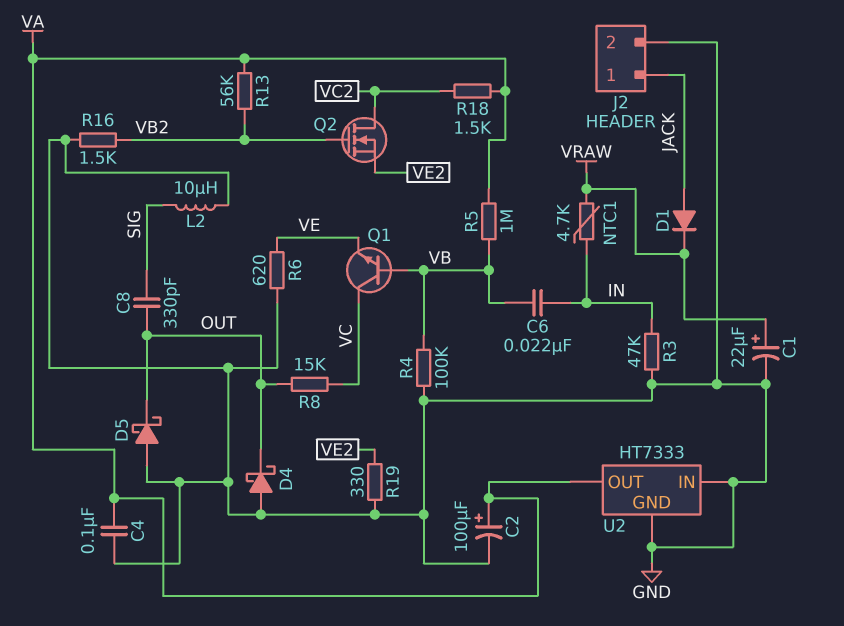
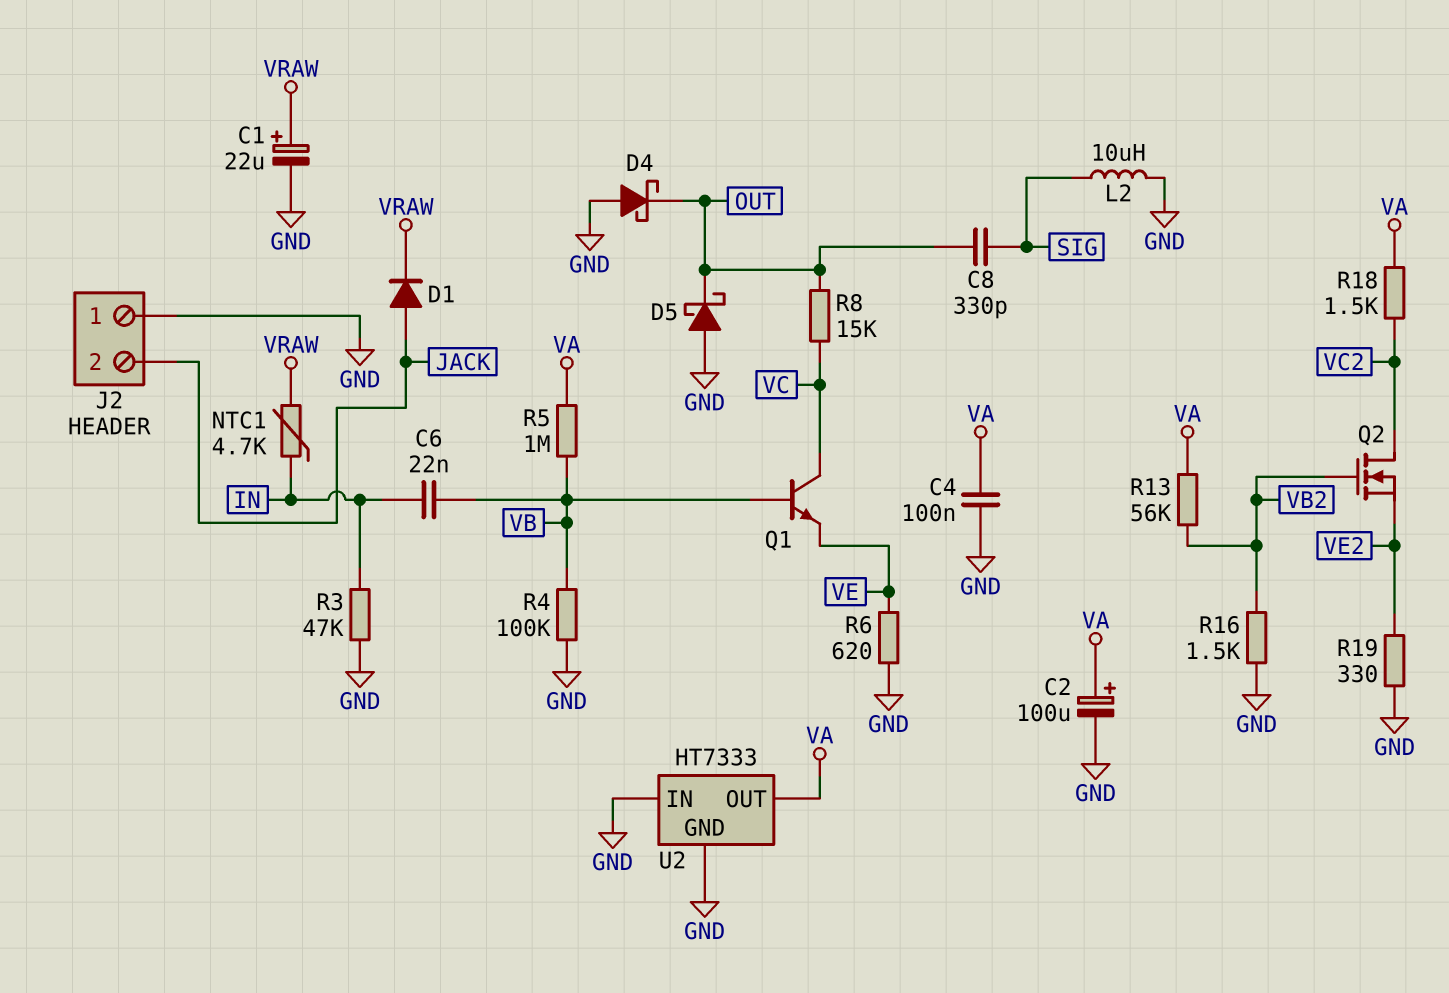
J2 pin 1: JACK -> GND
J2 pin 2: GND -> JACK

